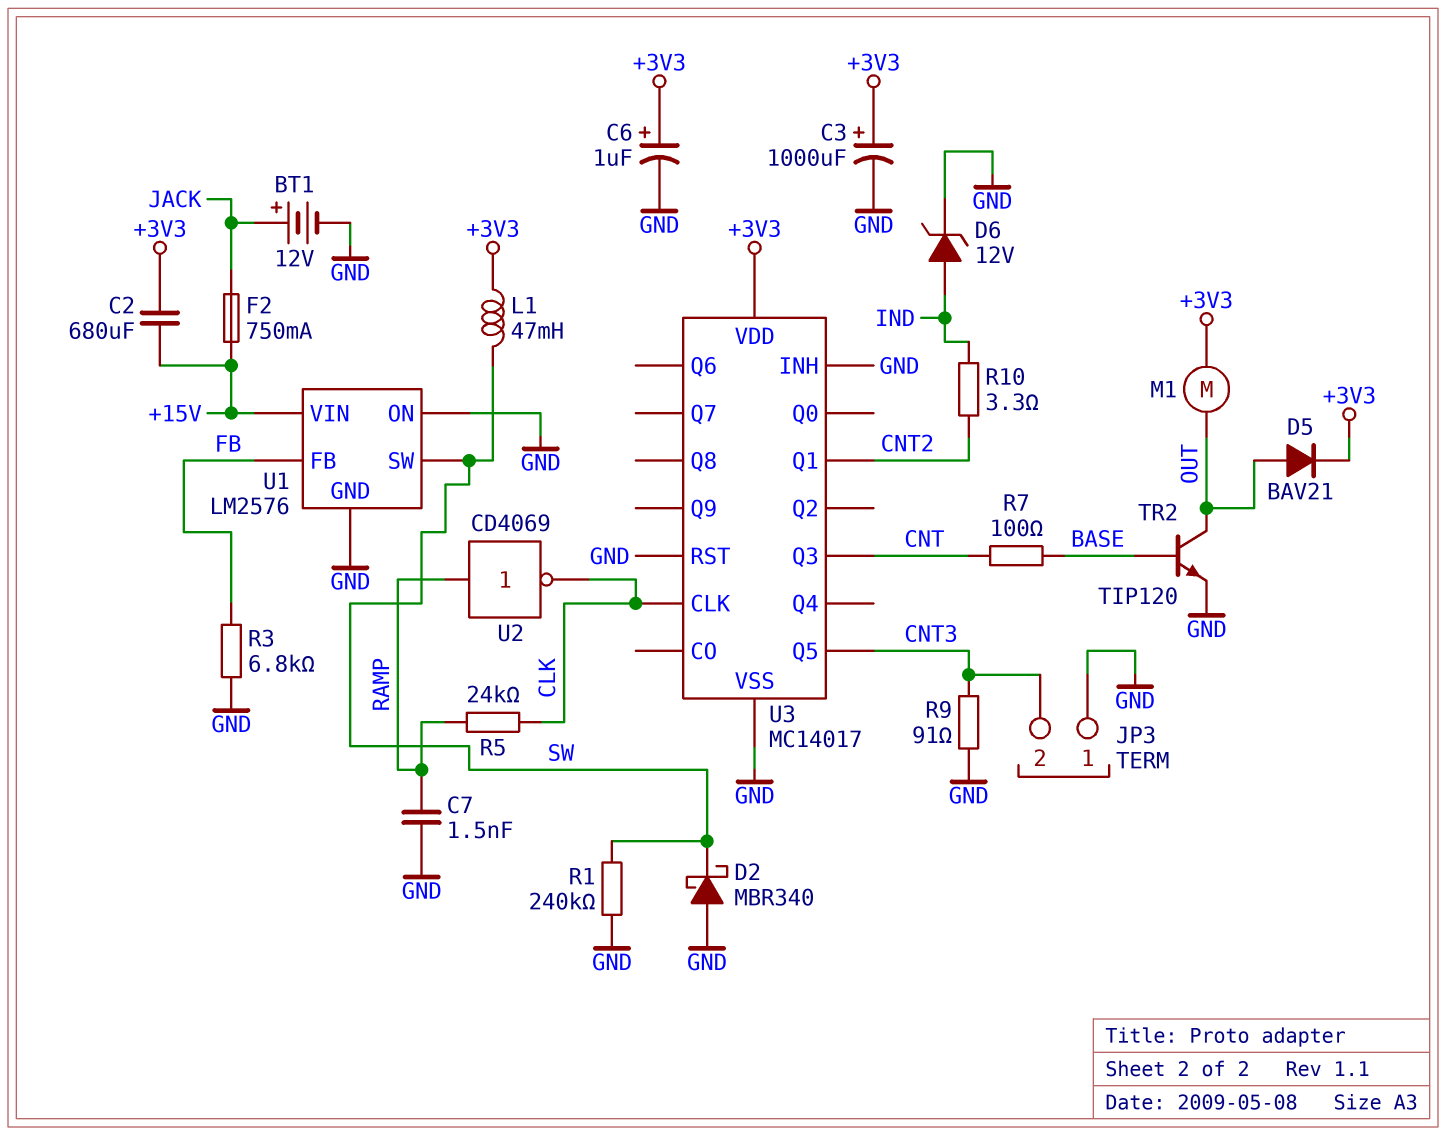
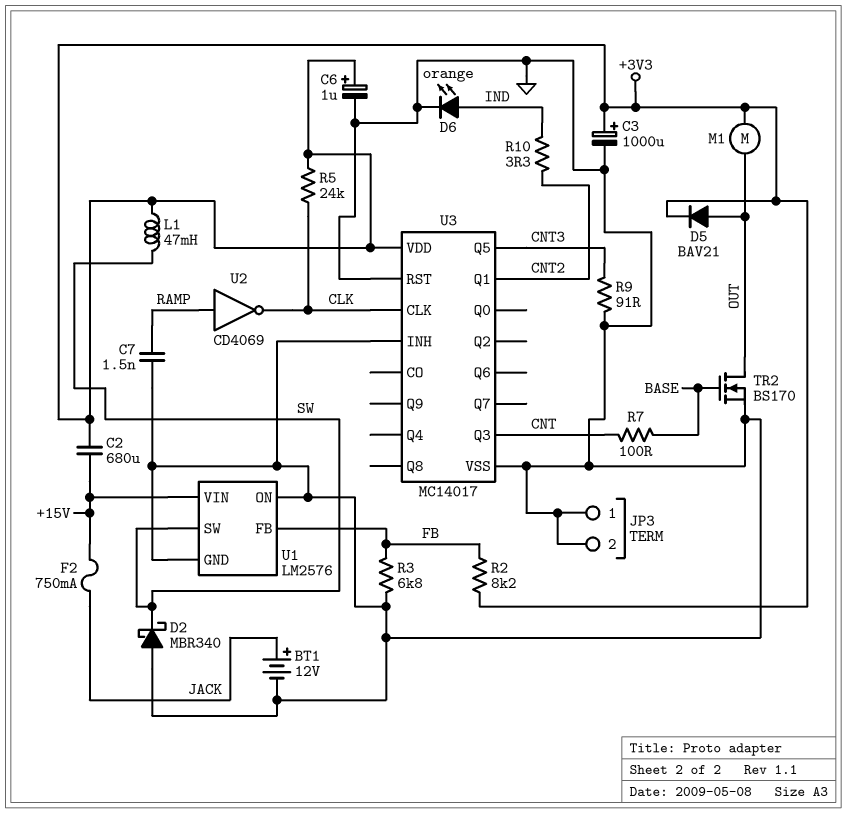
D6: zener 12V (A IND, K GND) -> LED orange (A IND, K GND)
JP3 pin 2: CNT3 -> GND
R1: 240k (GND, SW) -> none
R2: none -> 8.2k (+3V3, FB)
R5: 24k (CLK, RAMP) -> 24k (+3V3, CLK)
TR2: NPN TIP120 (B BASE, C OUT, E GND) -> NMOS BS170 (G BASE, D OUT, S GND)

